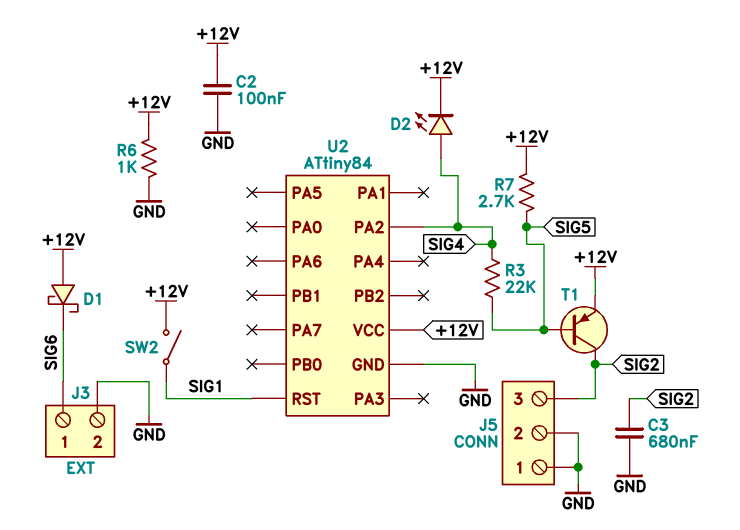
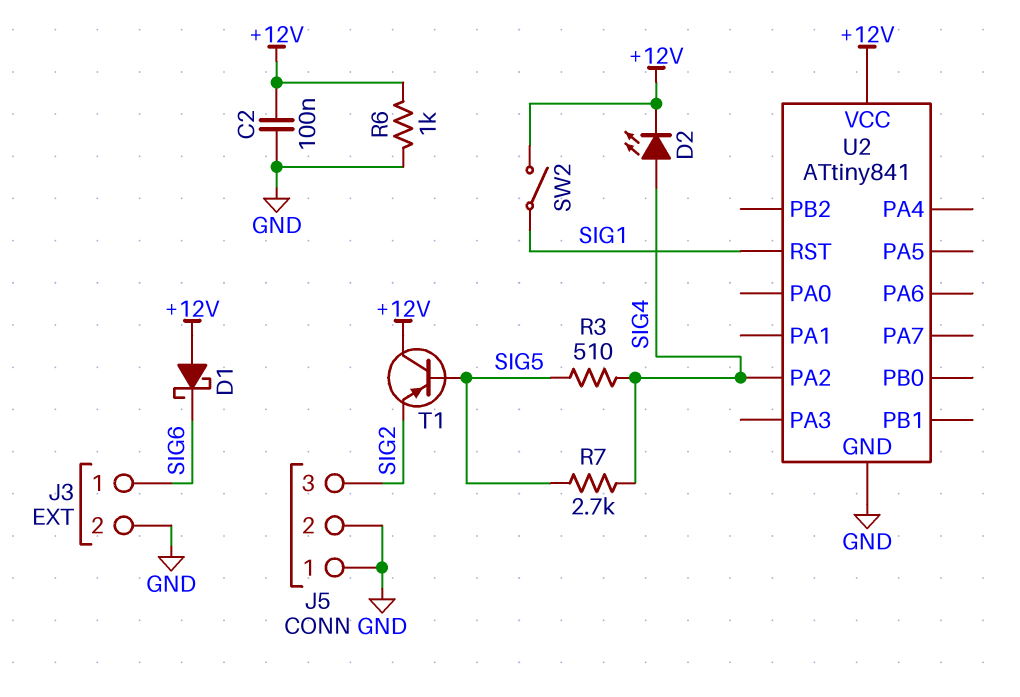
C3: 680nF (GND, SIG2) -> none
R3: 22k (SIG4, SIG5) -> 510 (SIG4, SIG5)
R7: 2.7k (+12V, SIG5) -> 2.7k (SIG4, SIG5)
T1: PNP (B SIG5, C SIG2, E +12V) -> PNP (B SIG5, C +12V, E SIG2)
U2: ATtiny84 -> ATtiny841

